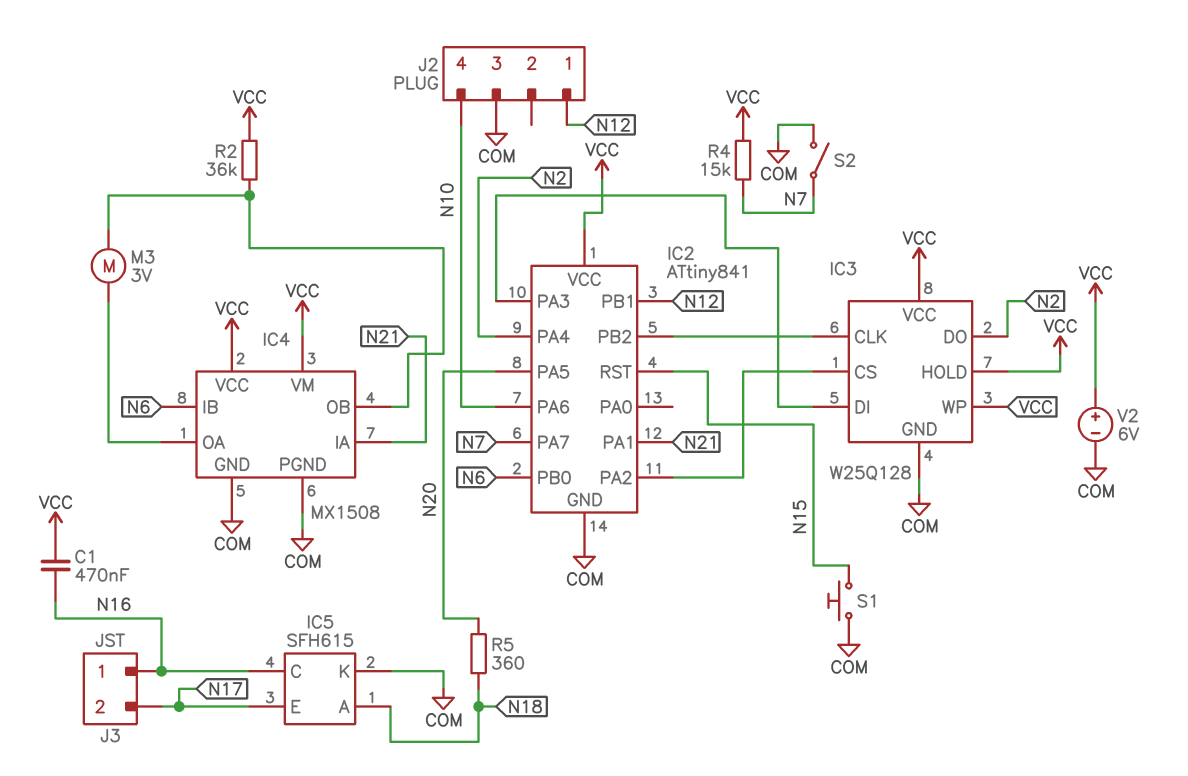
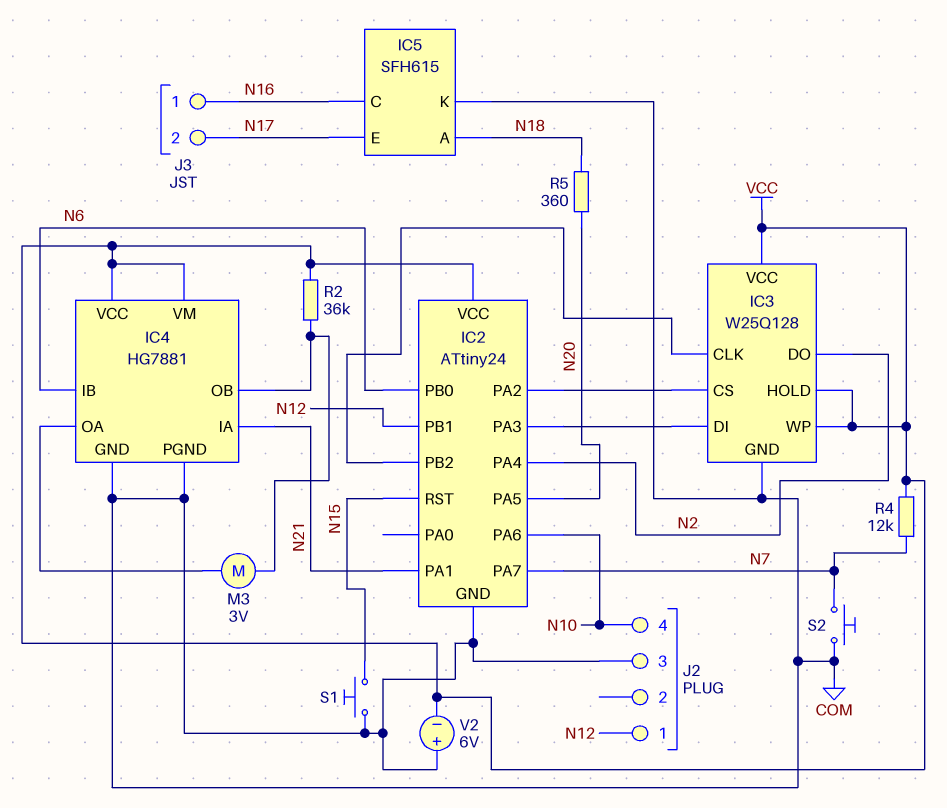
C1: 470nF (N16, VCC) -> none
IC2: ATtiny841 -> ATtiny24
IC4: MX1508 -> HG7881
R4: 15k (N7, VCC) -> 12k (N7, VCC)
S2: switch (COM, N7) -> button (COM, N7)
V2: 6V (plus VCC, minus COM) -> 6V (plus COM, minus VCC)

